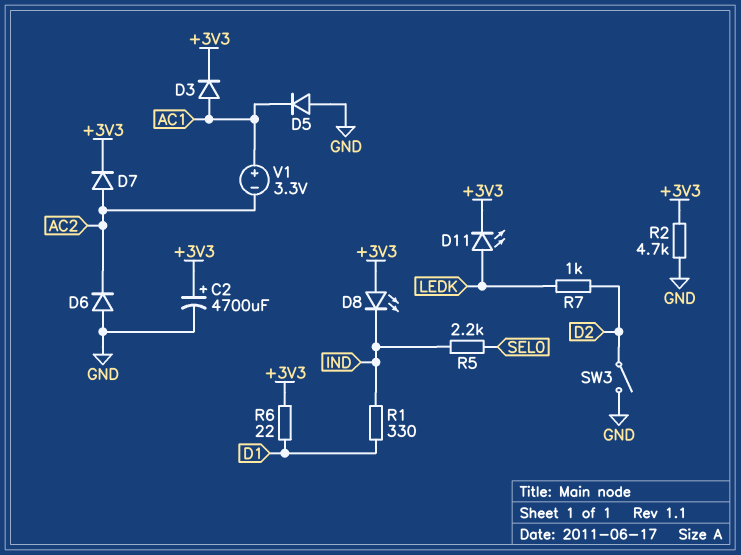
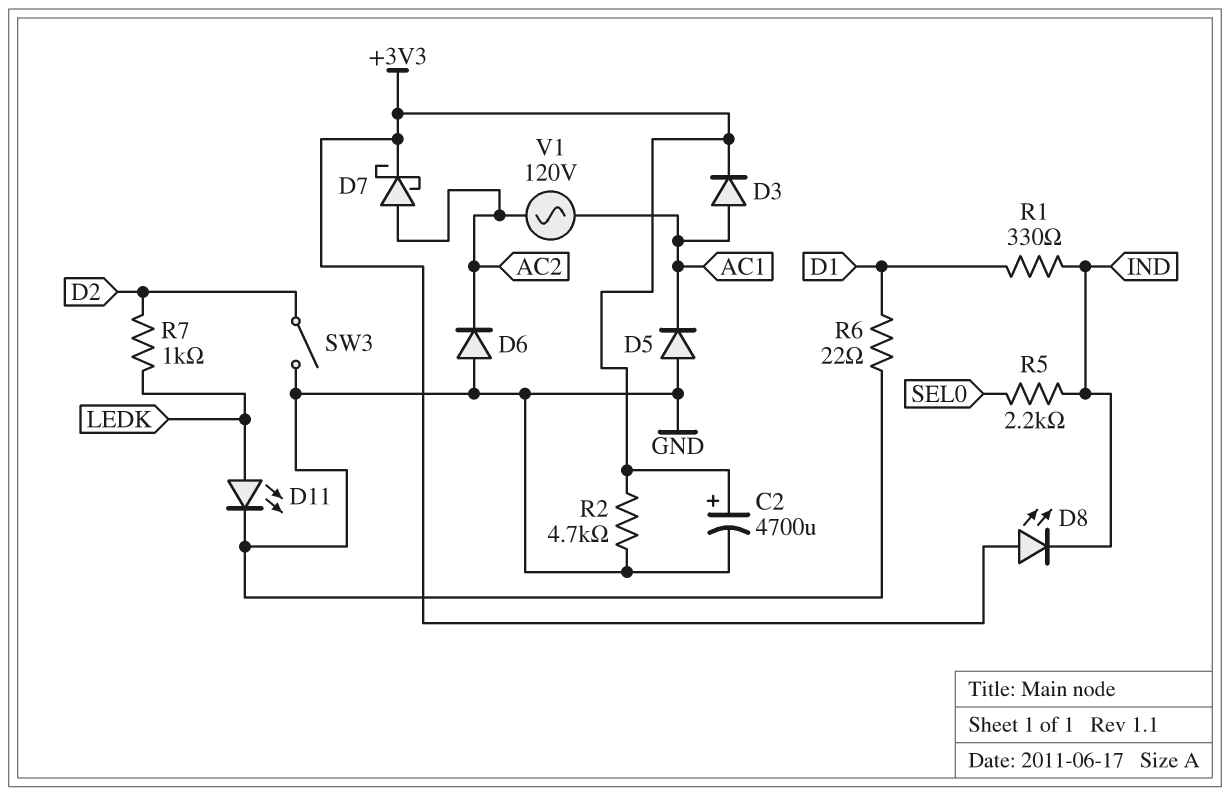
D7: diode (A AC2, K +3V3) -> schottky (A AC2, K +3V3)
D11: LED (A LEDK, K +3V3) -> LED (A LEDK, K GND)
R6: 22 (+3V3, D1) -> 22 (D1, GND)
V1: 3.3V (plus AC1, minus AC2) -> AC 120V (AC1, AC2)

